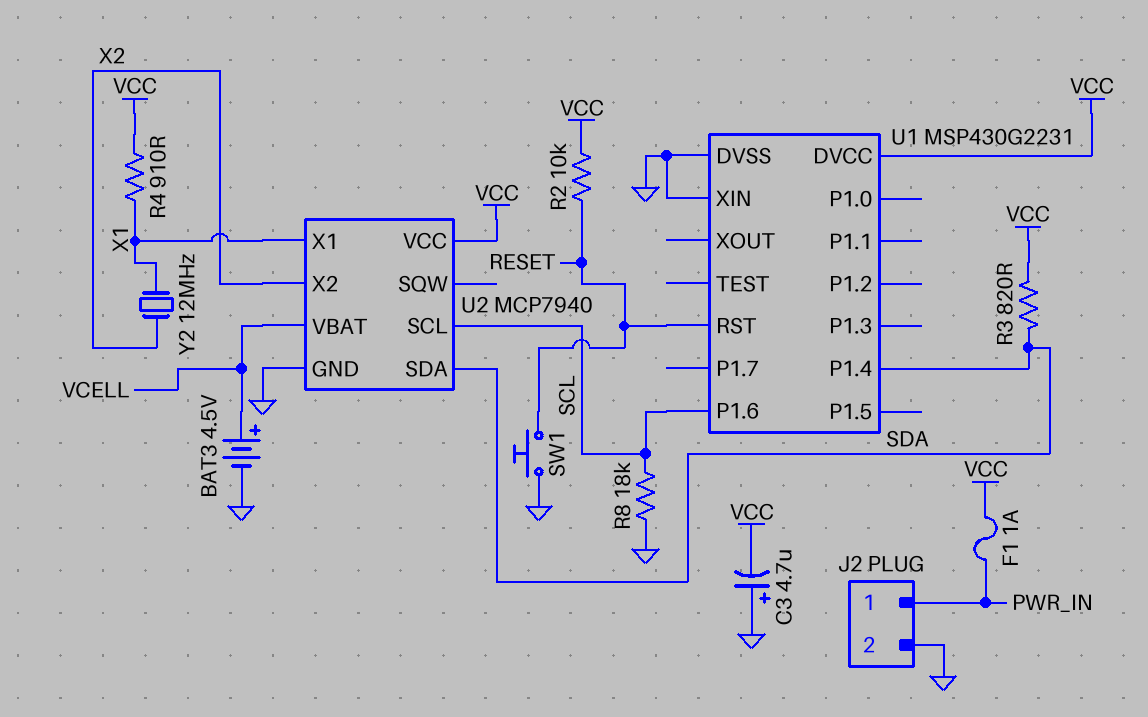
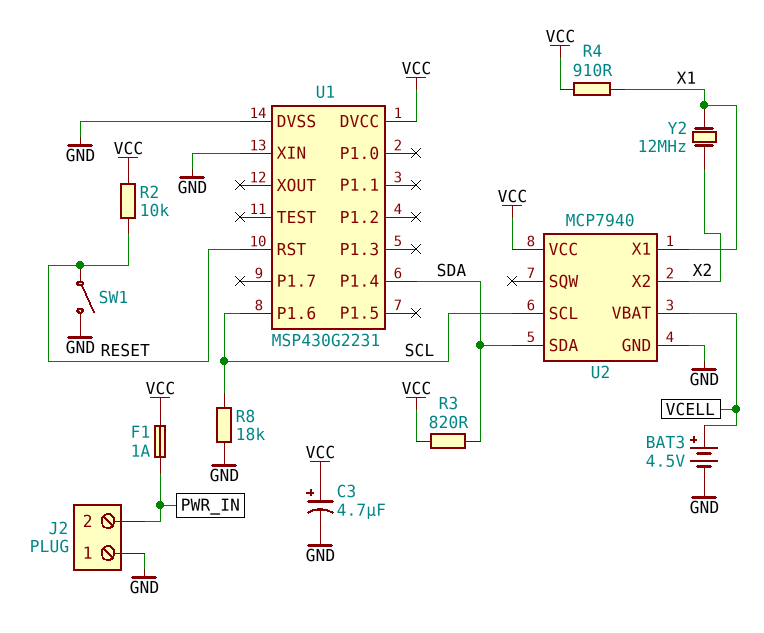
C3: 4.7uF (plus GND, minus VCC) -> 4.7uF (plus VCC, minus GND)
J2 pin 1: PWR_IN -> GND
J2 pin 2: GND -> PWR_IN
SW1: button (GND, RESET) -> switch (GND, RESET)

